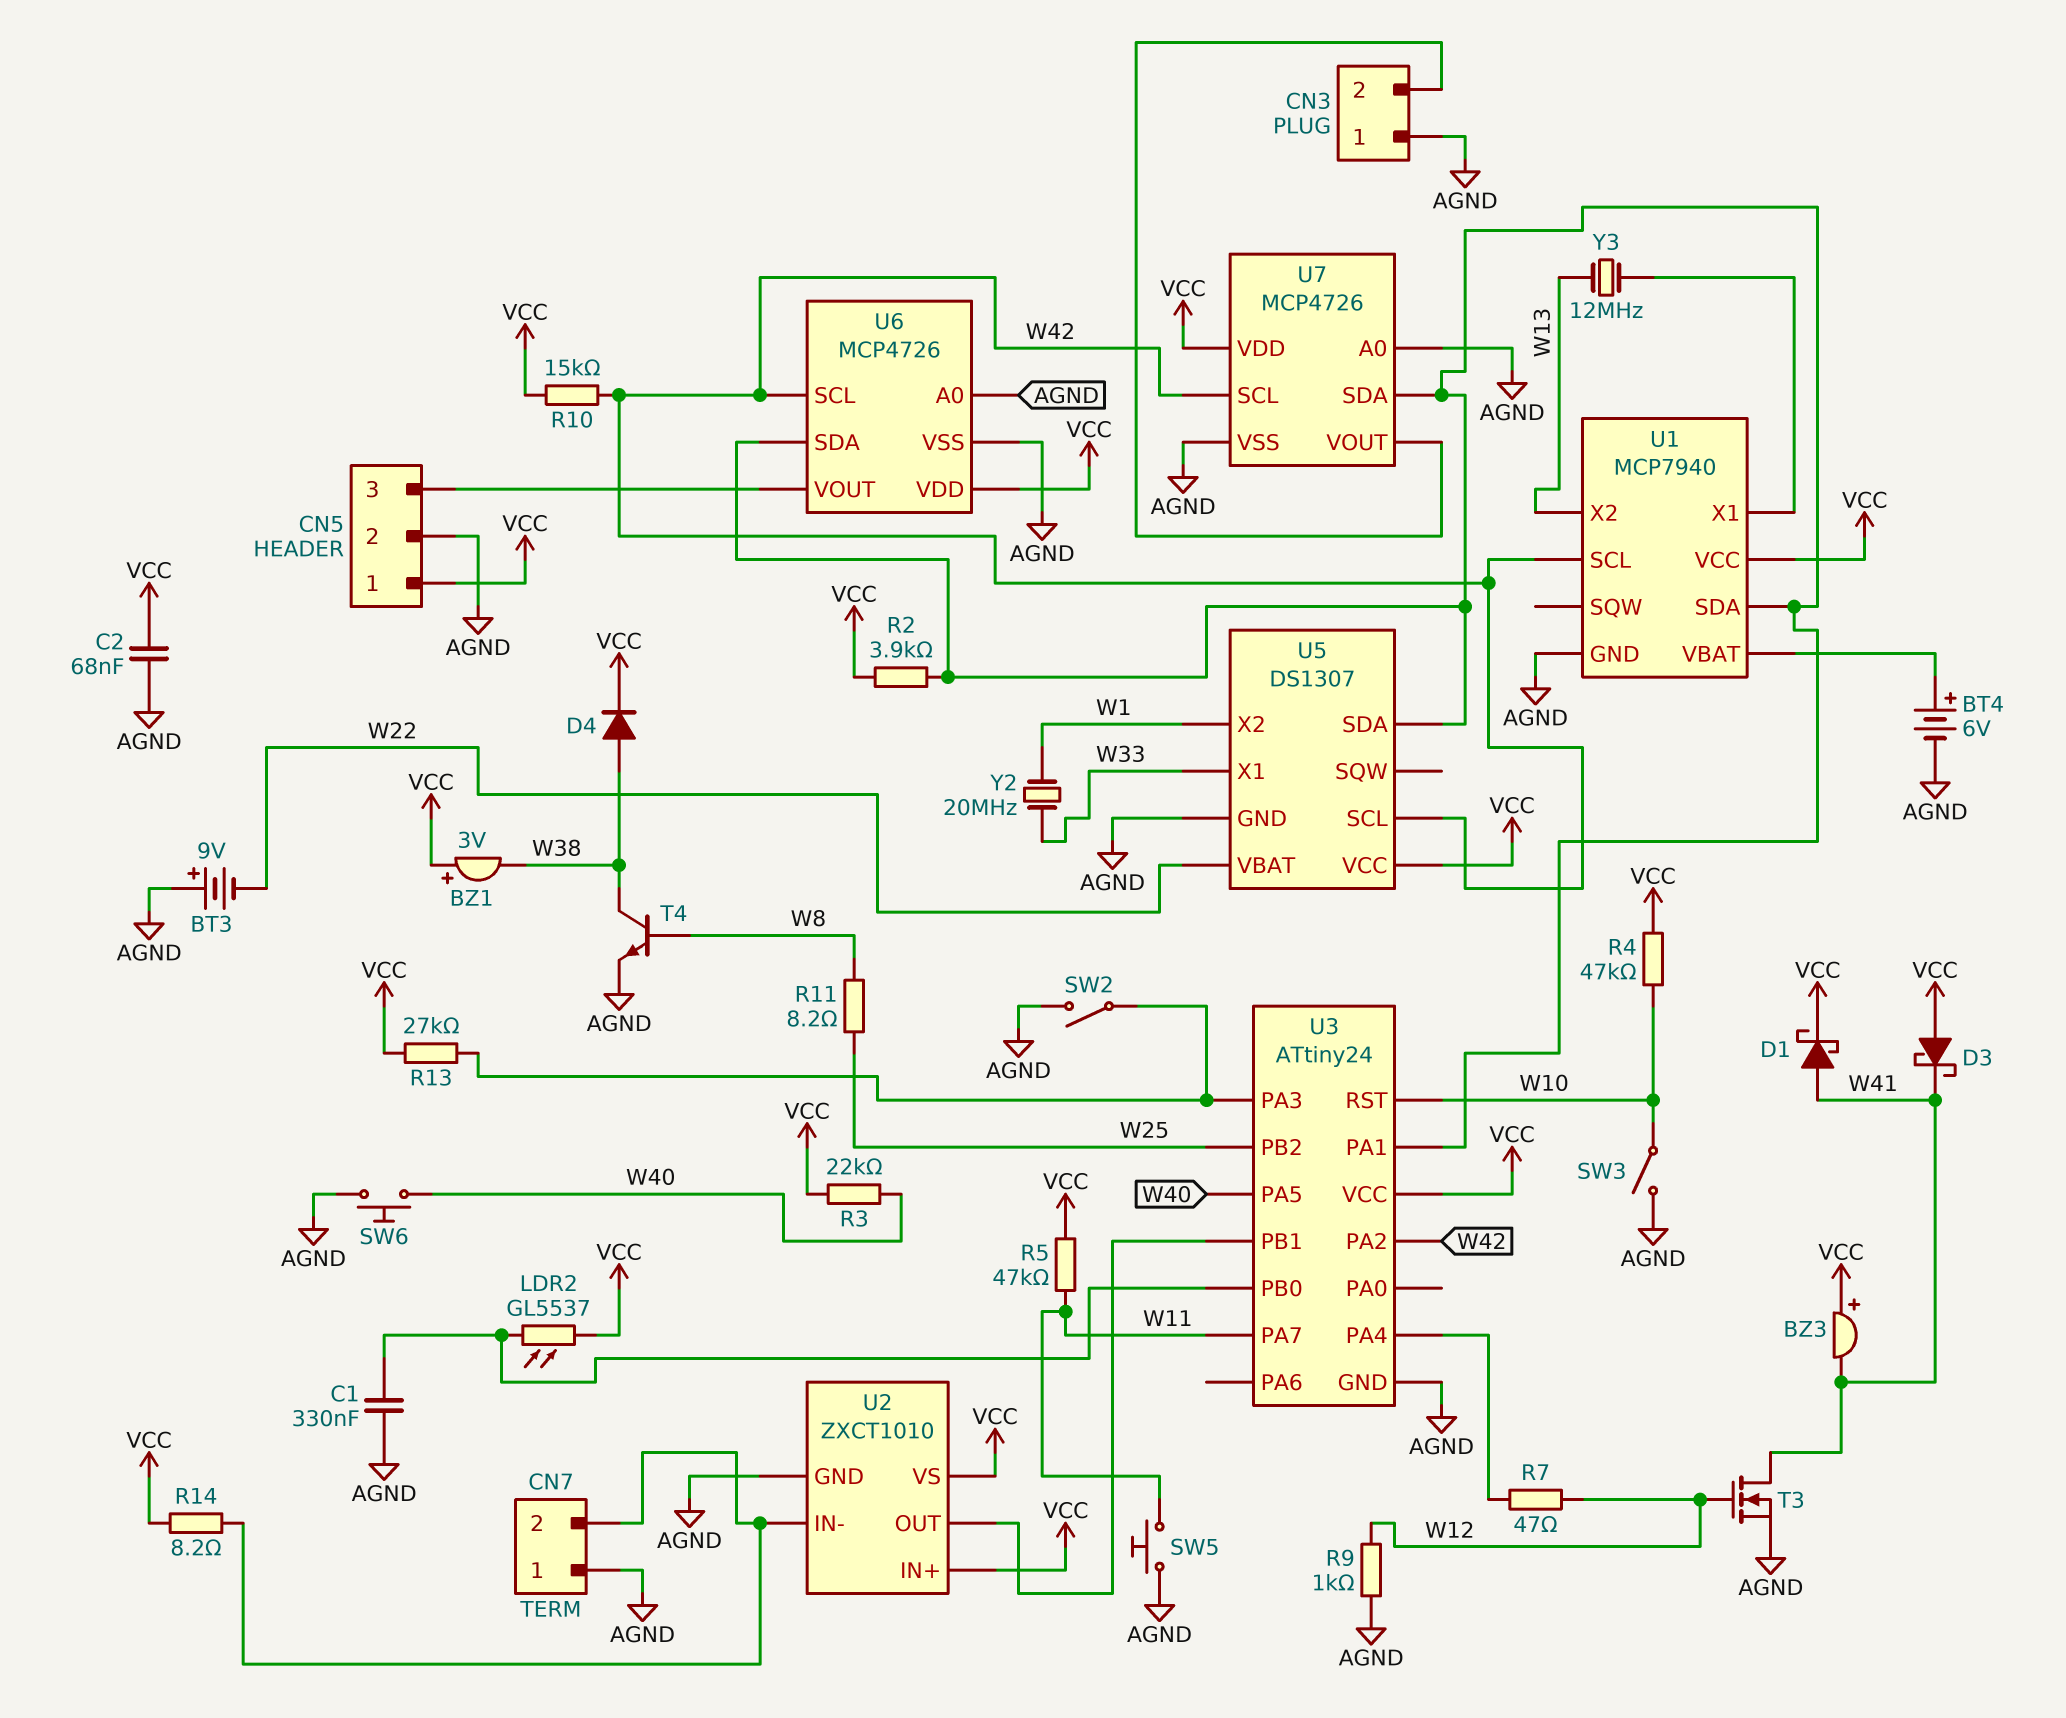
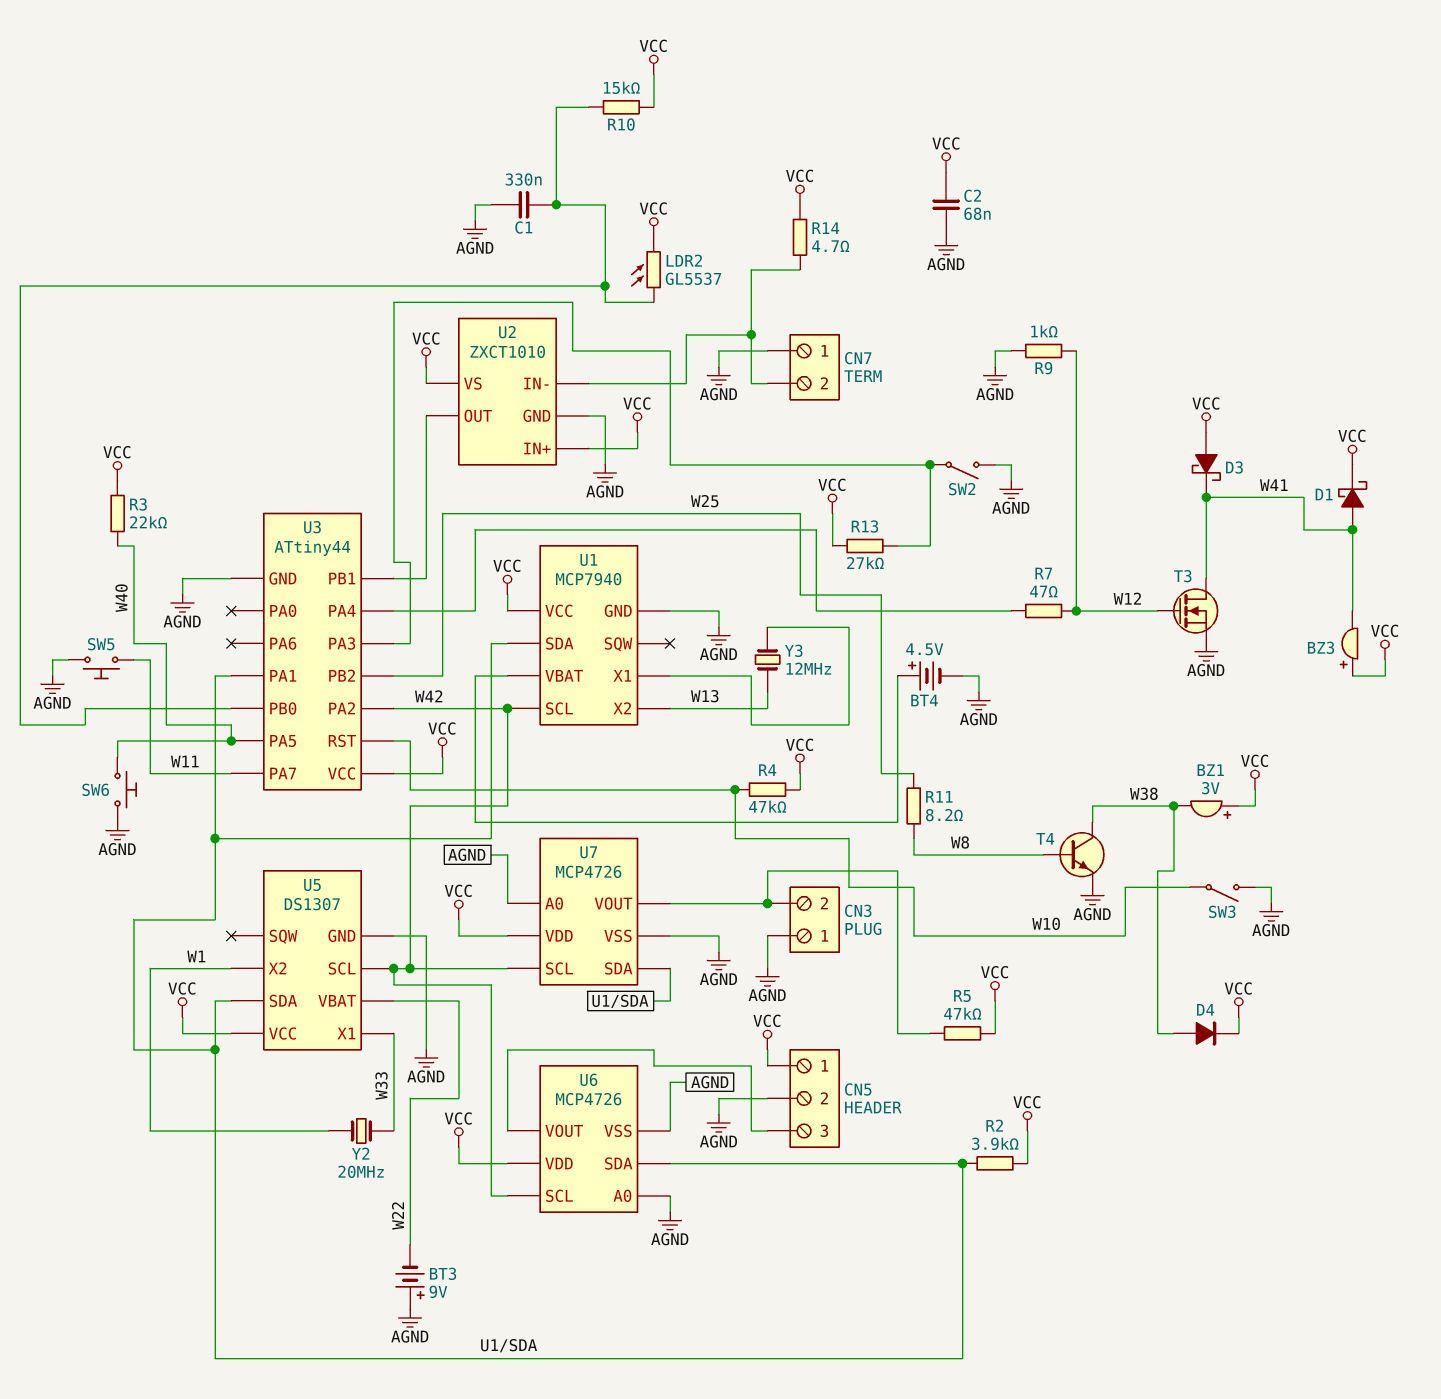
BT4: 6V (plus U1/VBAT, minus AGND) -> 4.5V (plus U1/VBAT, minus AGND)
R5: 47k (VCC, W11) -> 47k (CN3/2, VCC)
R10: 15k (VCC, W42) -> 15k (U3/PB0, VCC)
R14: 8.2 (CN7/2, VCC) -> 4.7 (CN7/2, VCC)
U3: ATtiny24 -> ATtiny44

